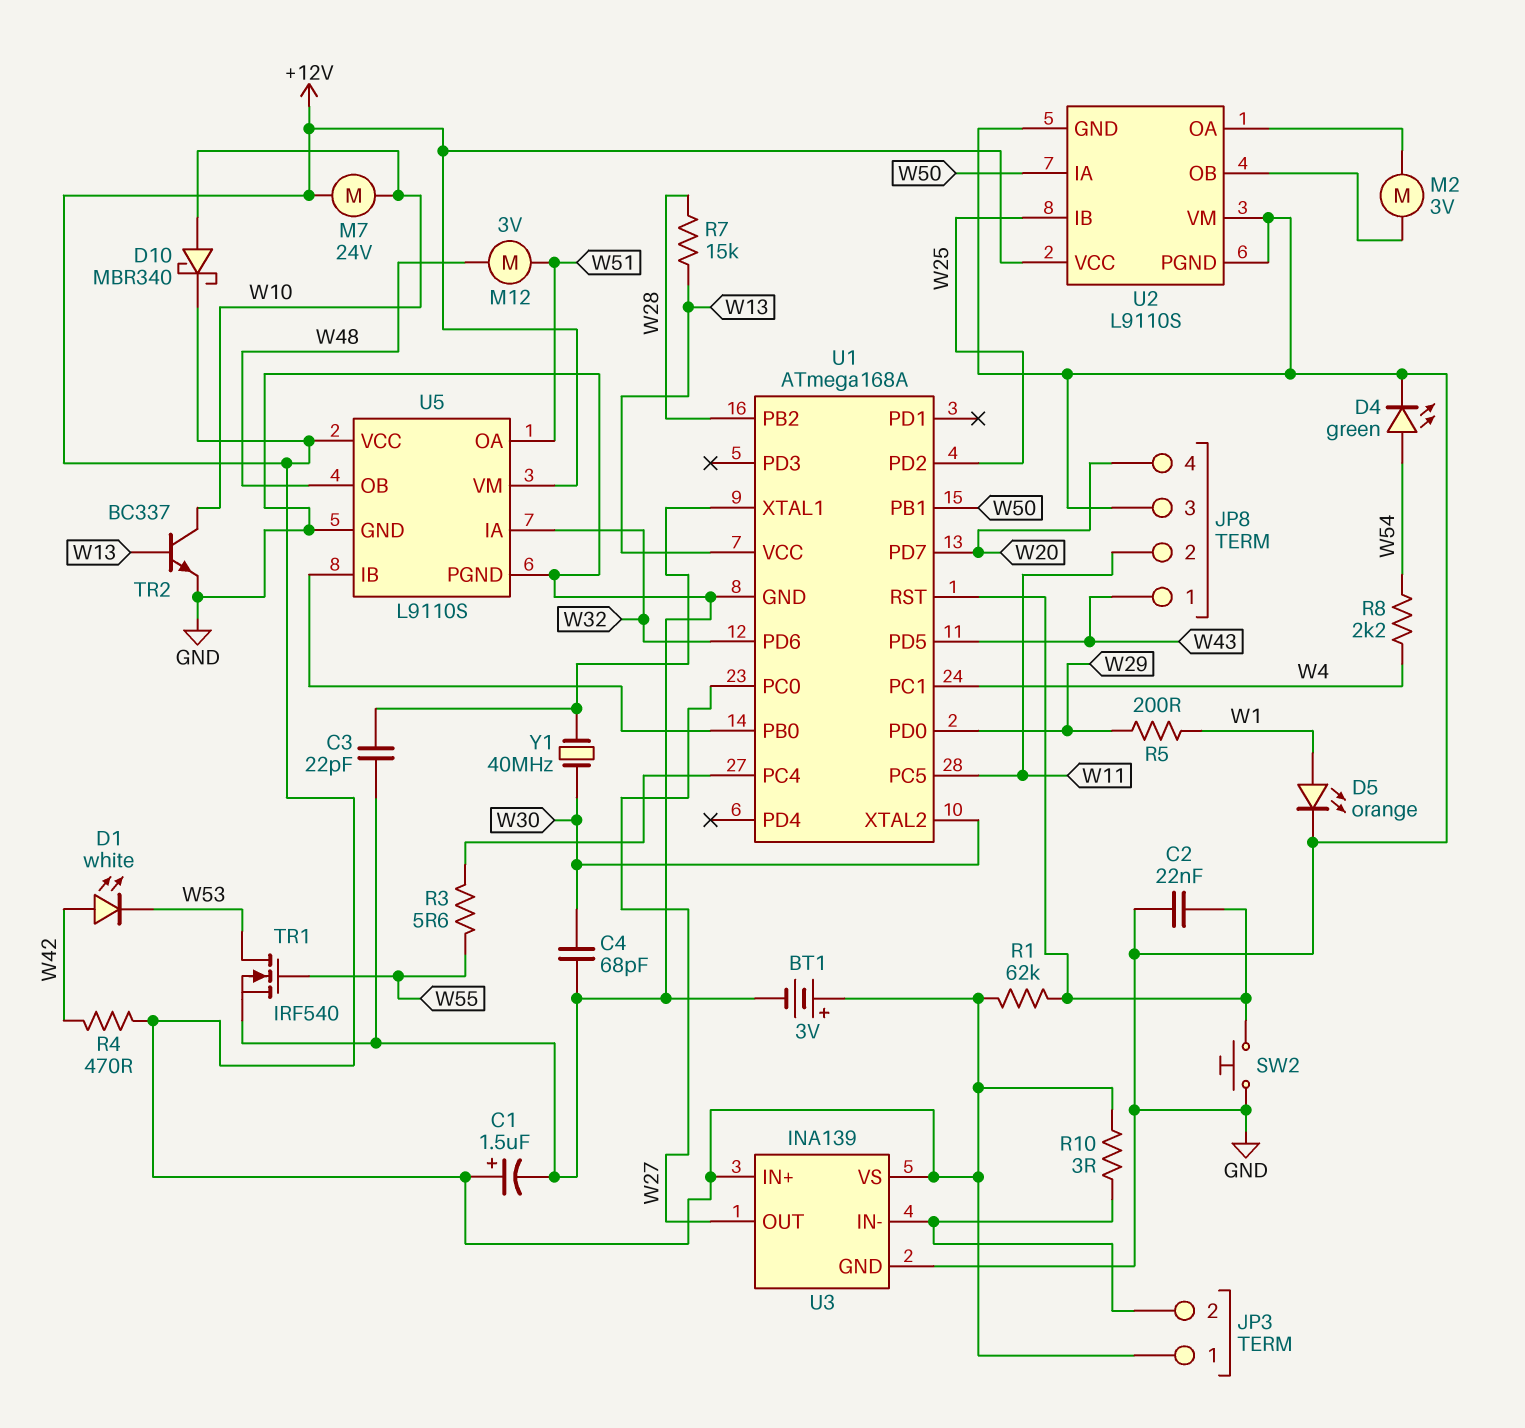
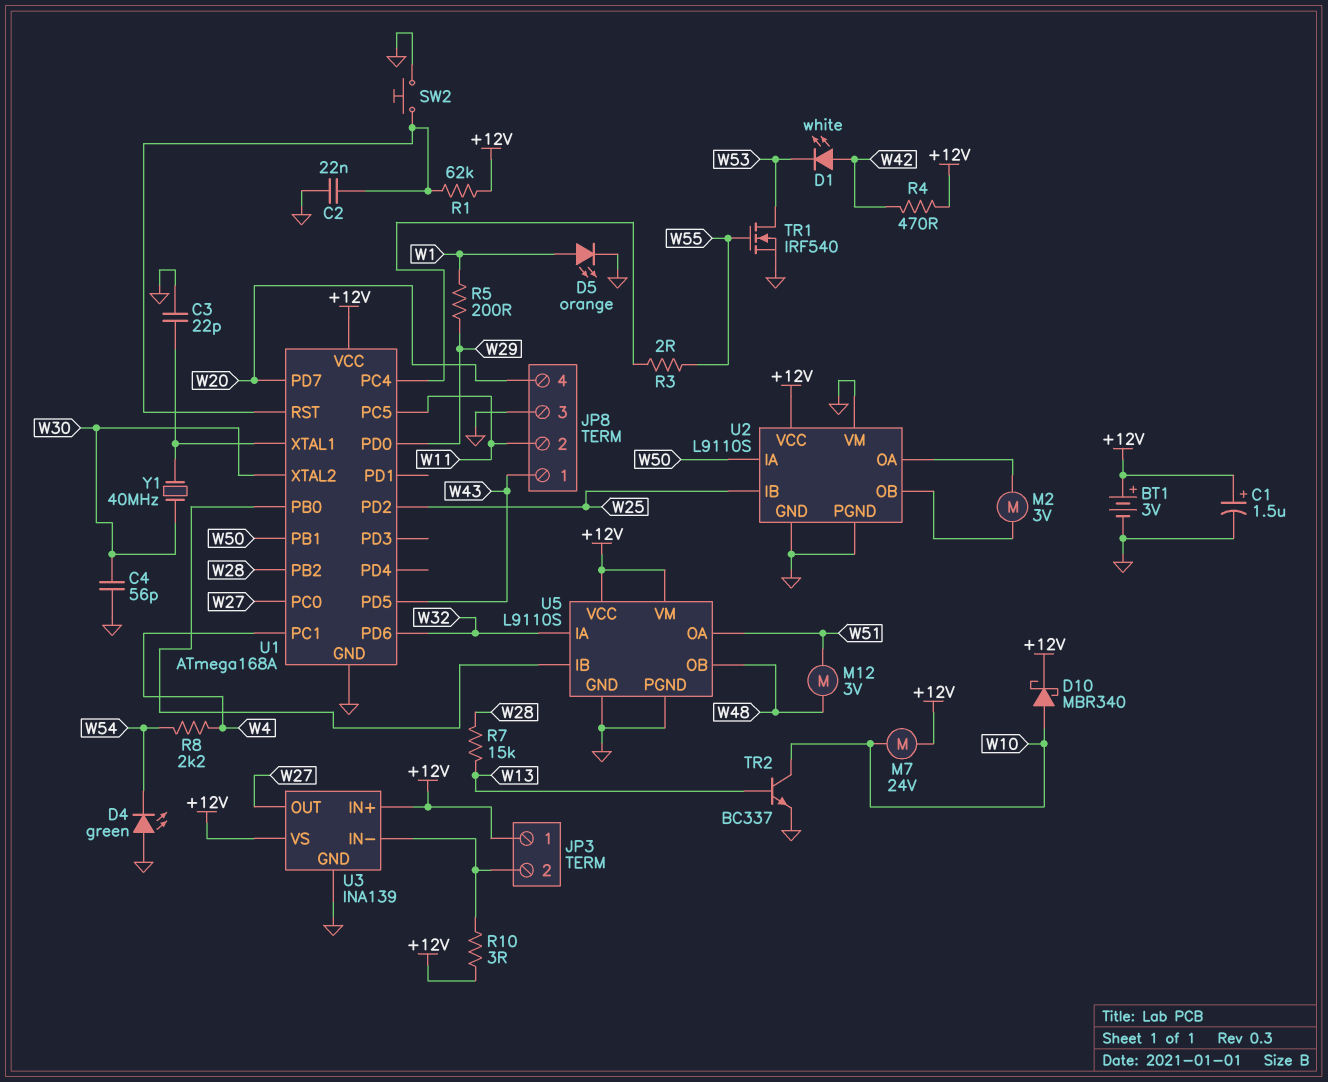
C4: 68pF (GND, W30) -> 56pF (GND, W30)
D4: LED green (A W54, K GND) -> LED green (A GND, K W54)
R3: 5.6 (U1/PC4, W55) -> 2 (U1/PC4, W55)
U1 pin VCC: W13 -> +12V

